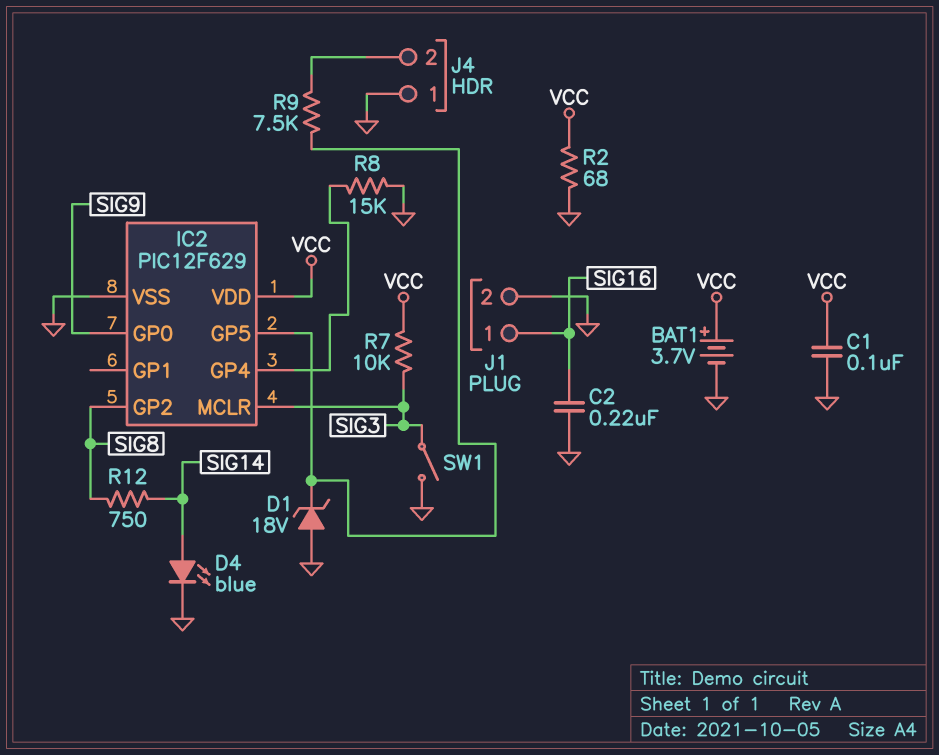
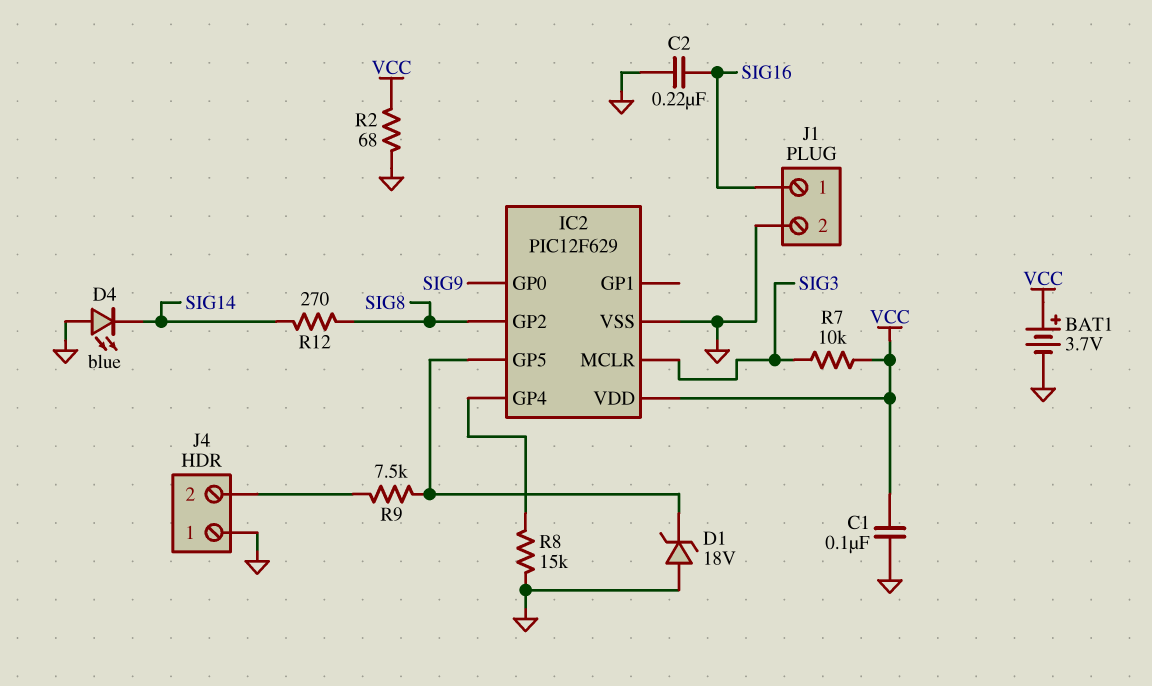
D4: LED blue (A SIG14, K GND) -> LED blue (A GND, K SIG14)
R12: 750 (SIG8, SIG14) -> 270 (SIG8, SIG14)
SW1: switch (GND, SIG3) -> none

